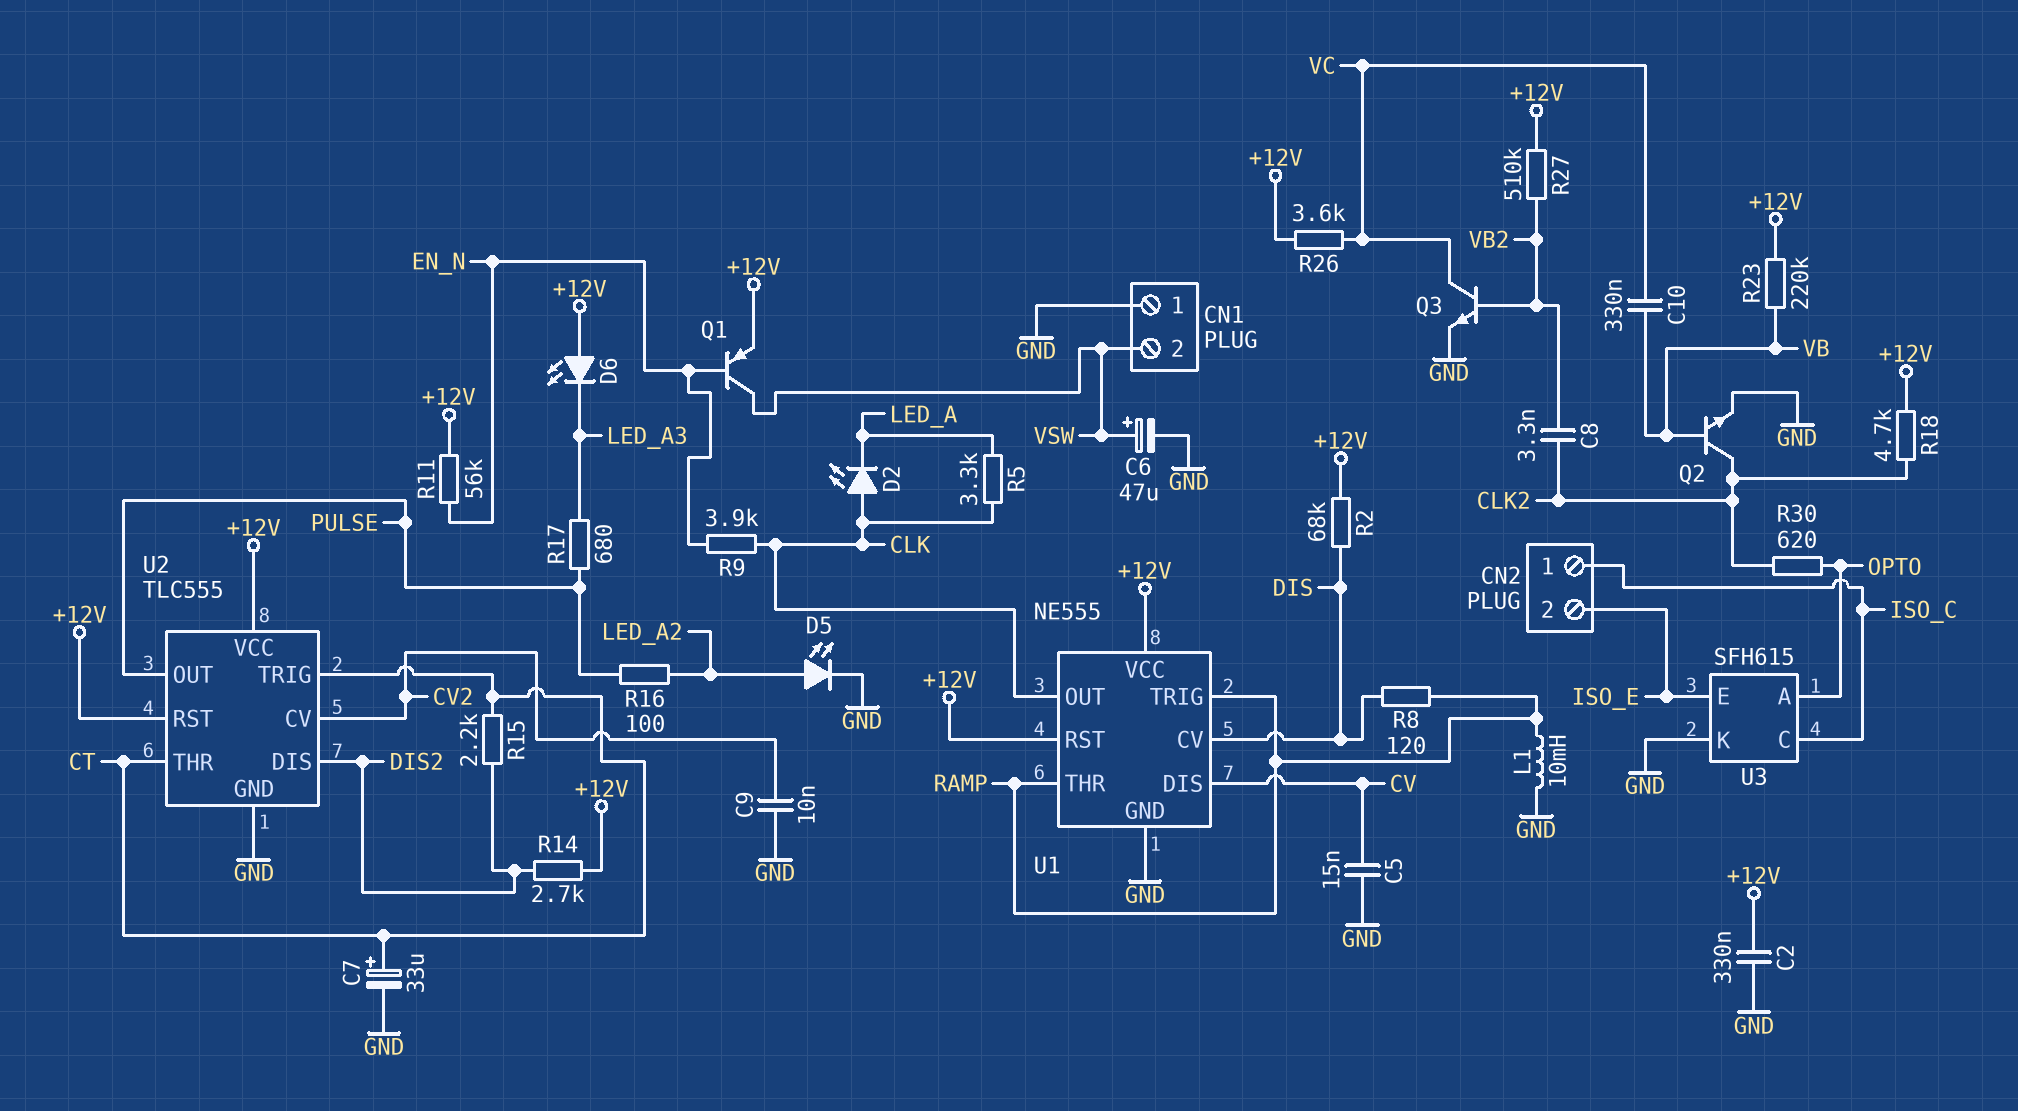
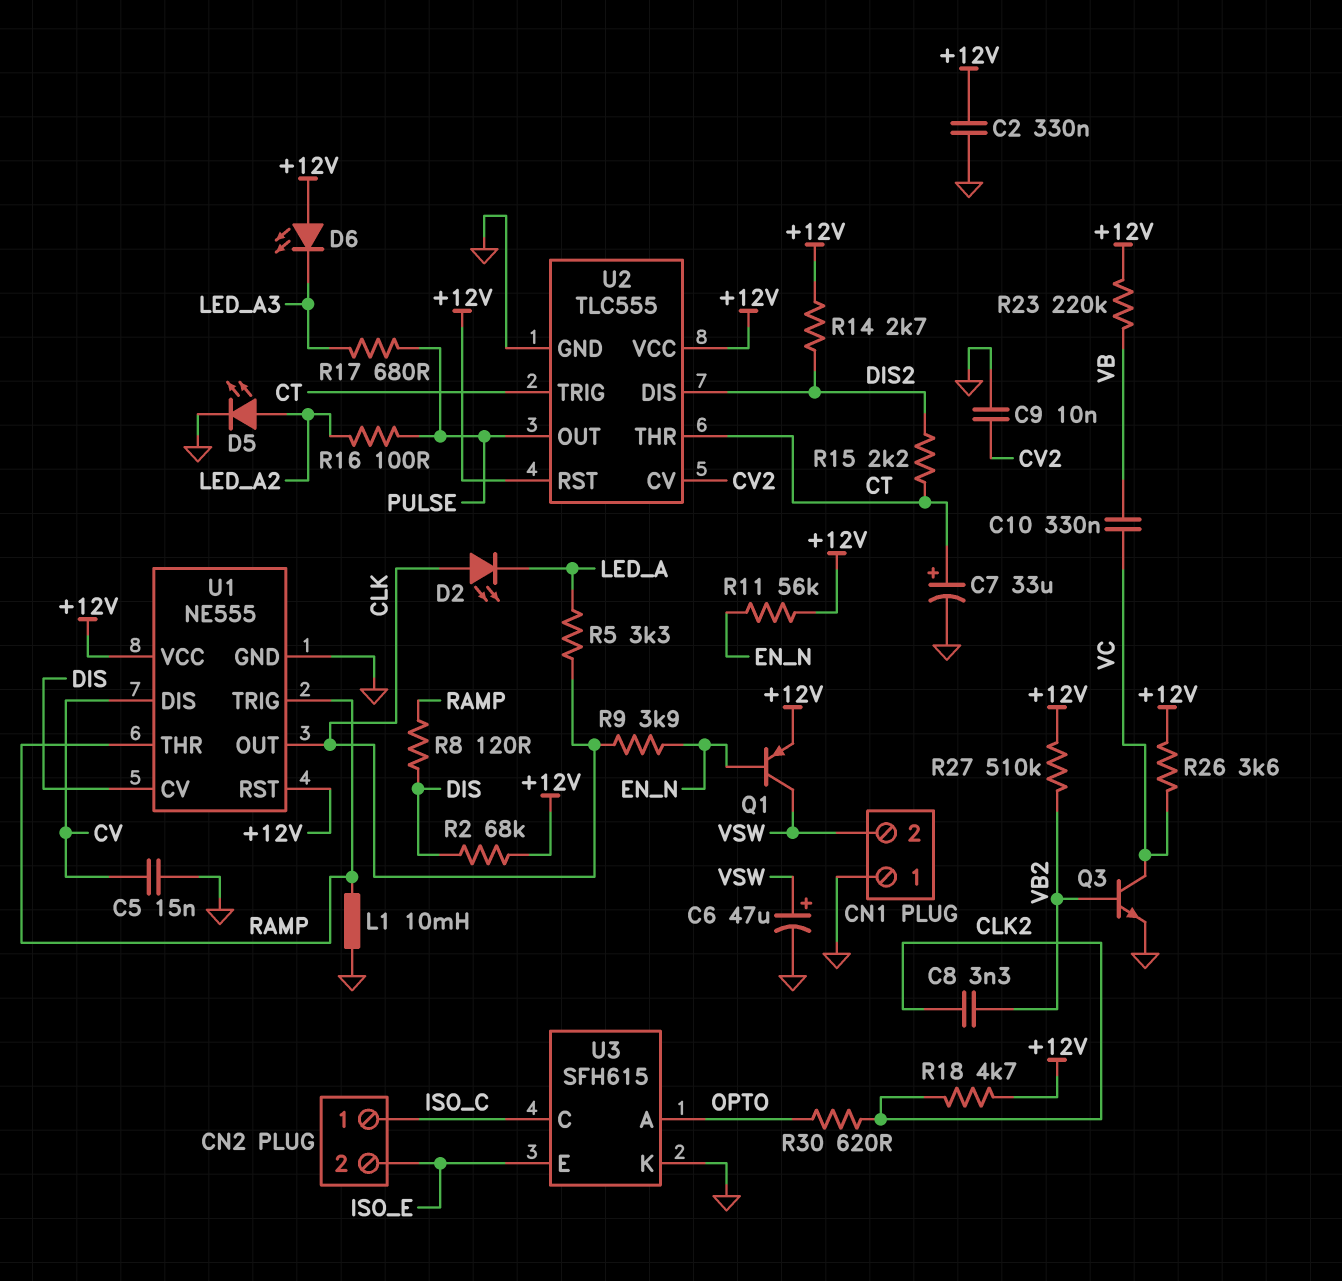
Q2: NPN (B VB, C CLK2, E GND) -> none

